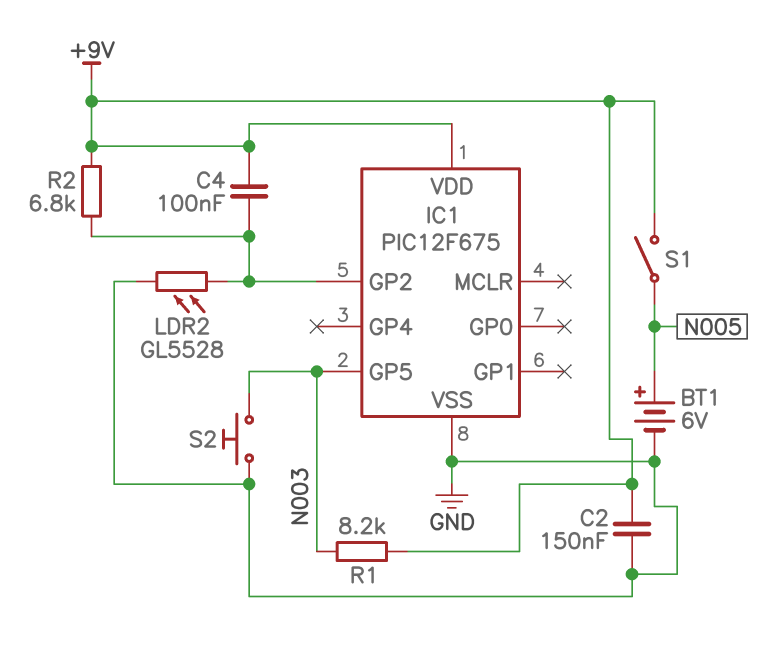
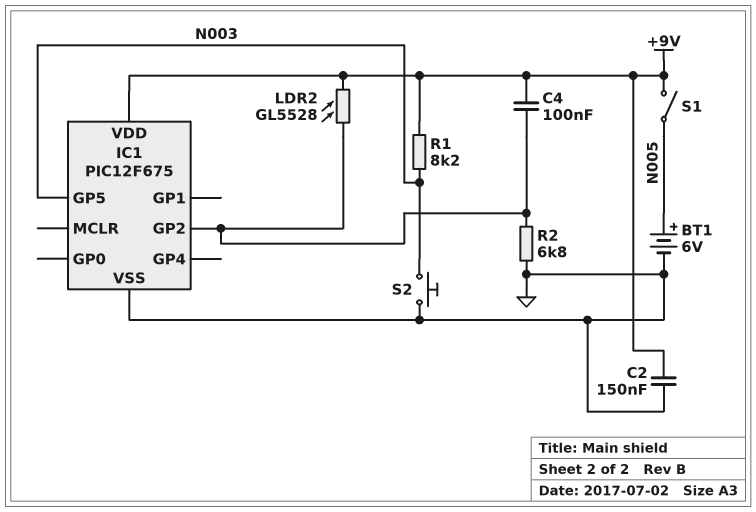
LDR2: GL5528 (GND, IC1/GP2) -> GL5528 (+9V, IC1/GP2)
R2: 6.8k (+9V, IC1/GP2) -> 6.8k (GND, IC1/GP2)

